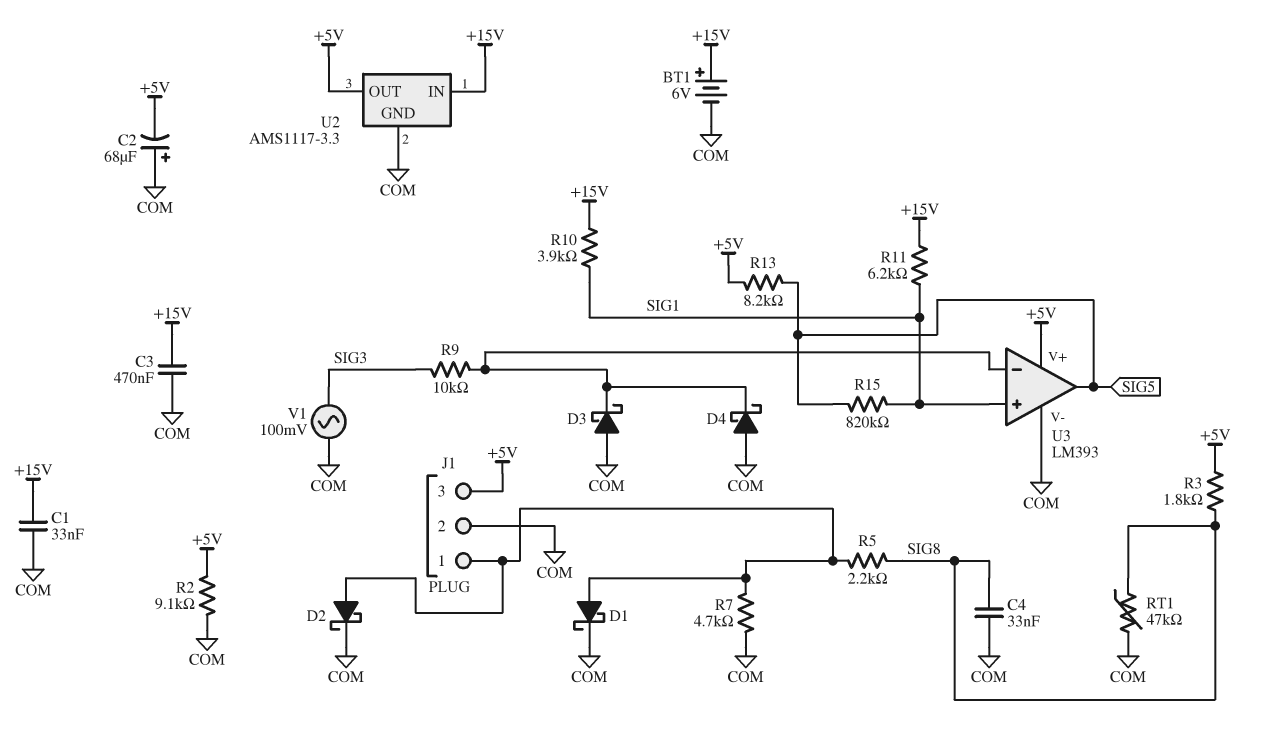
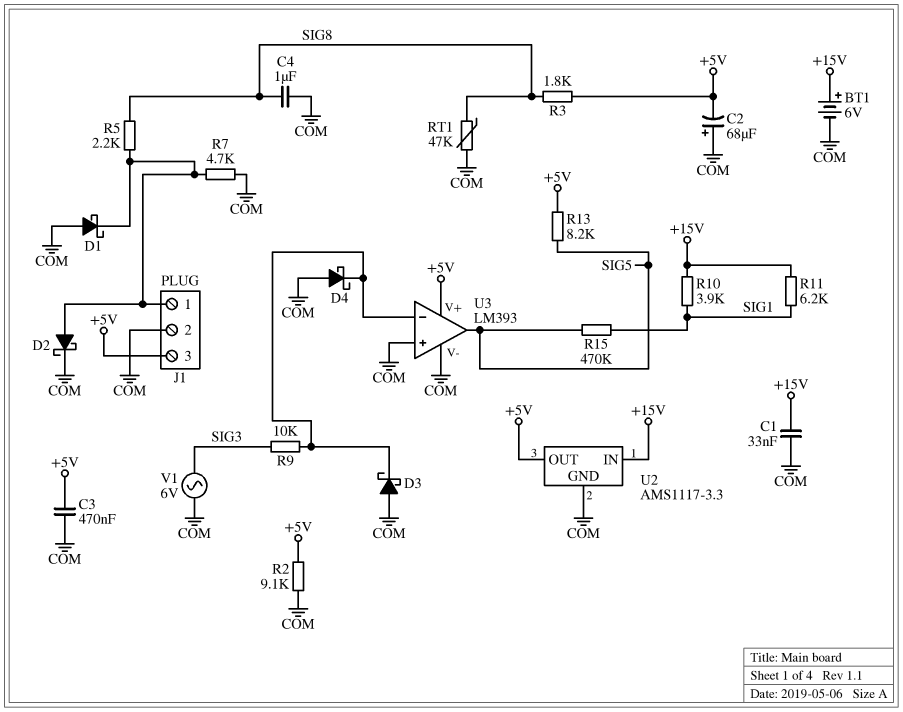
C3: 470nF (+15V, COM) -> 470nF (+5V, COM)
C4: 33nF (COM, SIG8) -> 1uF (COM, SIG8)
D1: schottky (A J1/1, K COM) -> schottky (A COM, K J1/1)
R15: 820k (SIG1, SIG5) -> 470k (SIG1, SIG5)
U3 pin in+: SIG1 -> COM
V1: AC 100mV (COM, SIG3) -> AC 6V (COM, SIG3)

